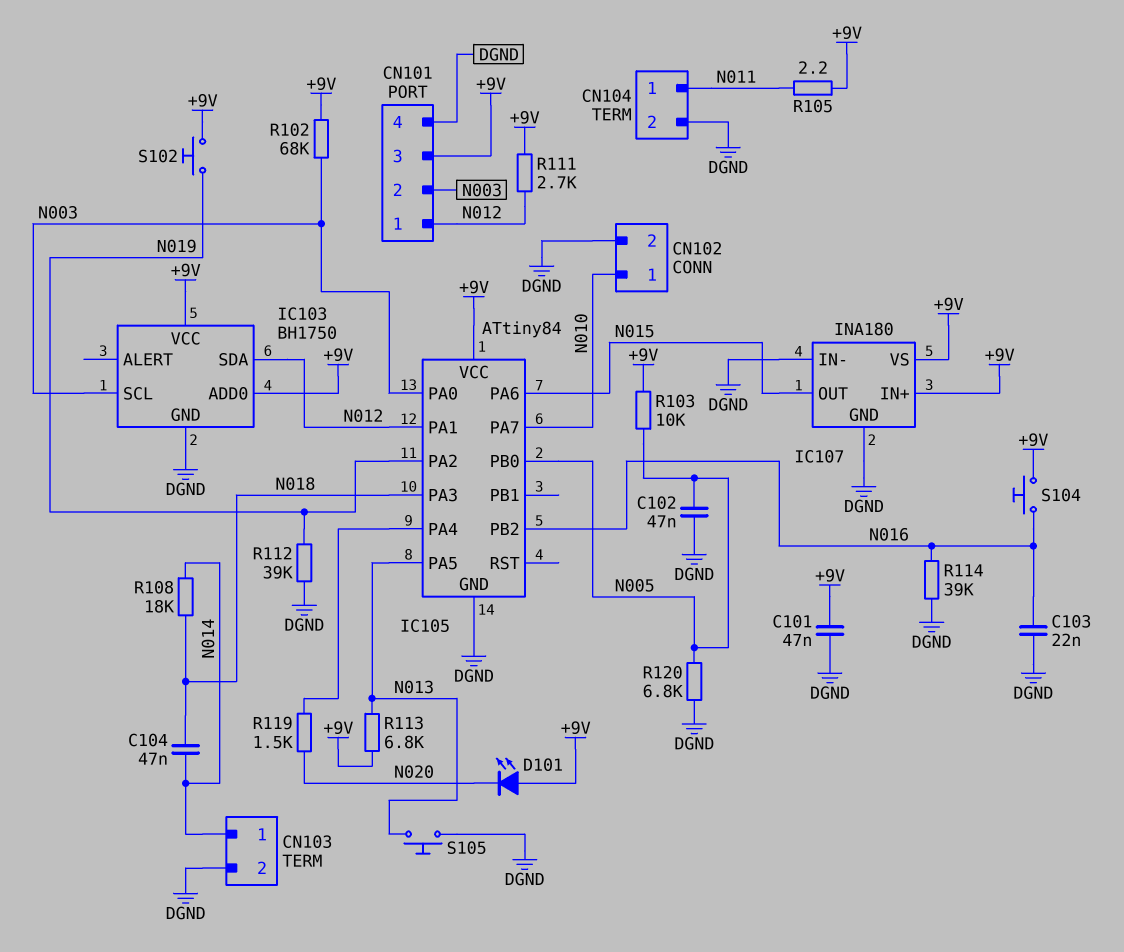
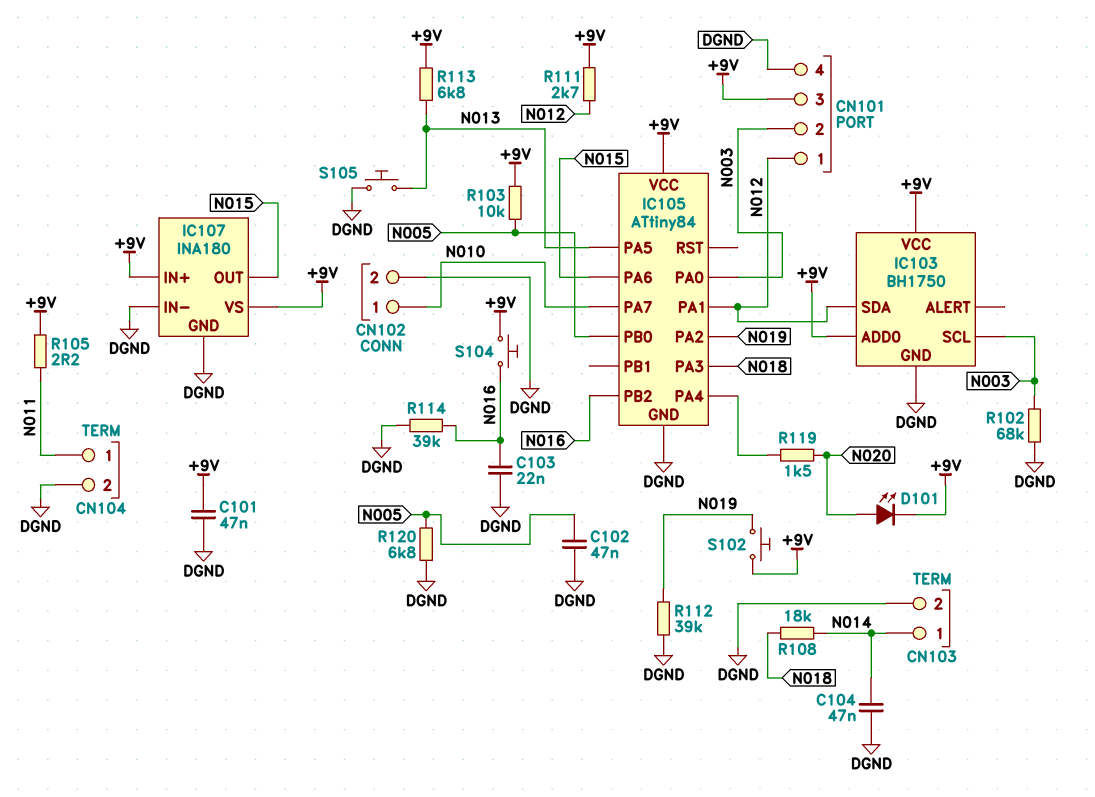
C104: 47nF (N014, N018) -> 47nF (DGND, N014)
D101: LED (A +9V, K N020) -> LED (A N020, K +9V)
R102: 68k (+9V, N003) -> 68k (DGND, N003)

